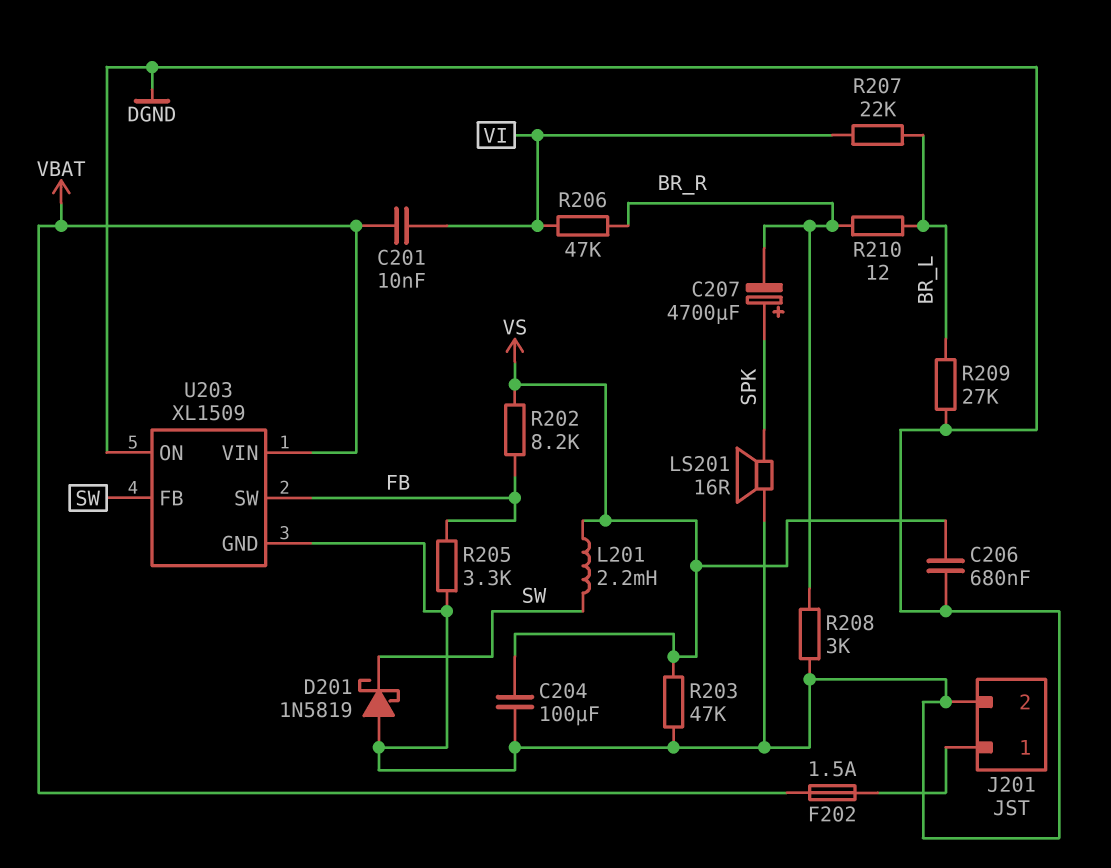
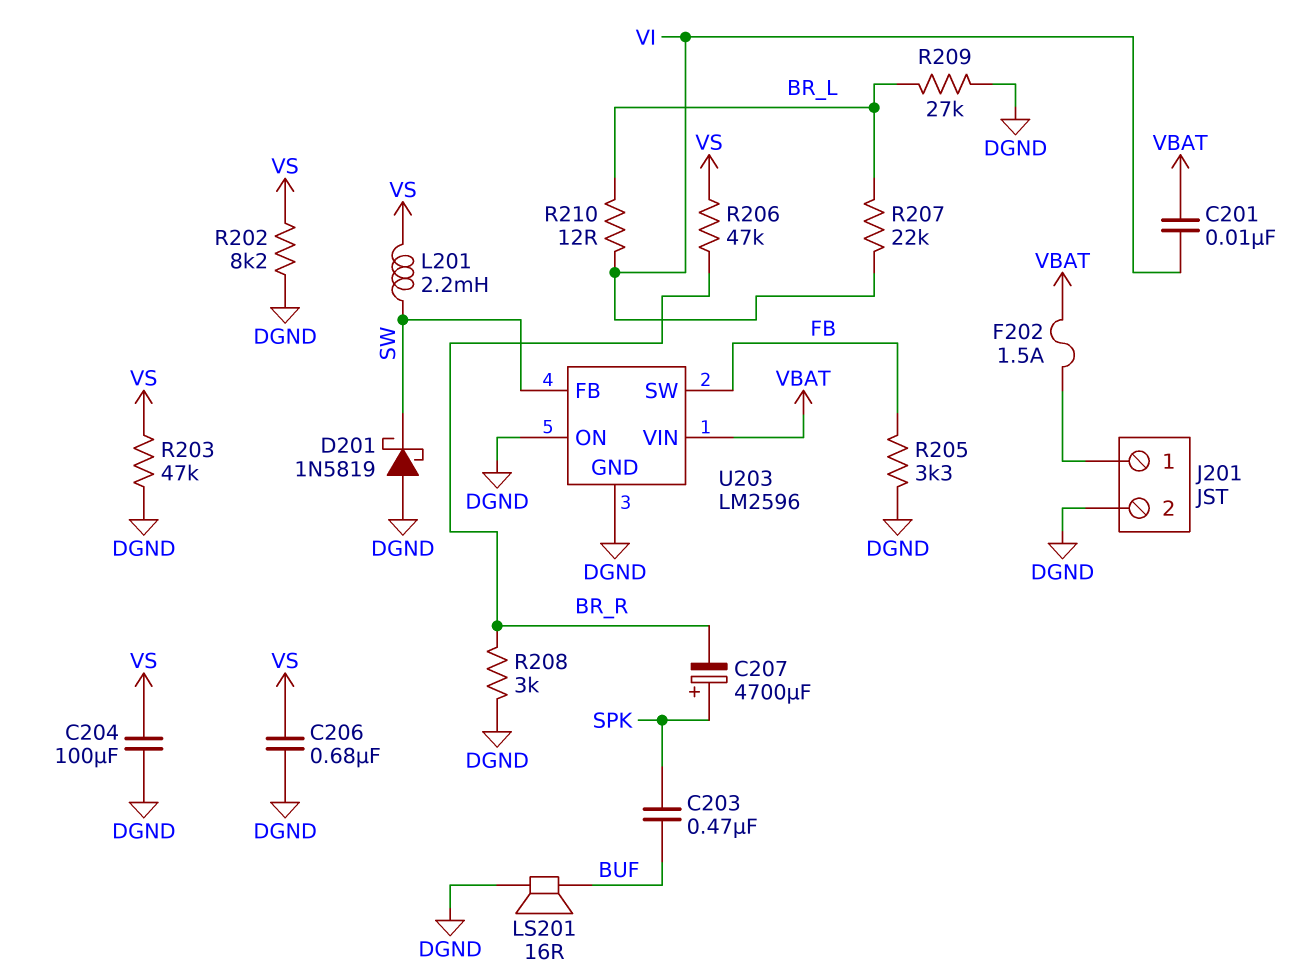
C203: none -> 470nF (BUF, SPK)
LS201: speaker 16R (DGND, SPK) -> speaker 16R (BUF, DGND)
R202: 8.2k (FB, VS) -> 8.2k (DGND, VS)
R206: 47k (BR_R, VI) -> 47k (BR_R, VS)
R210: 12 (BR_L, BR_R) -> 12 (BR_L, VI)
U203: XL1509 -> LM2596

